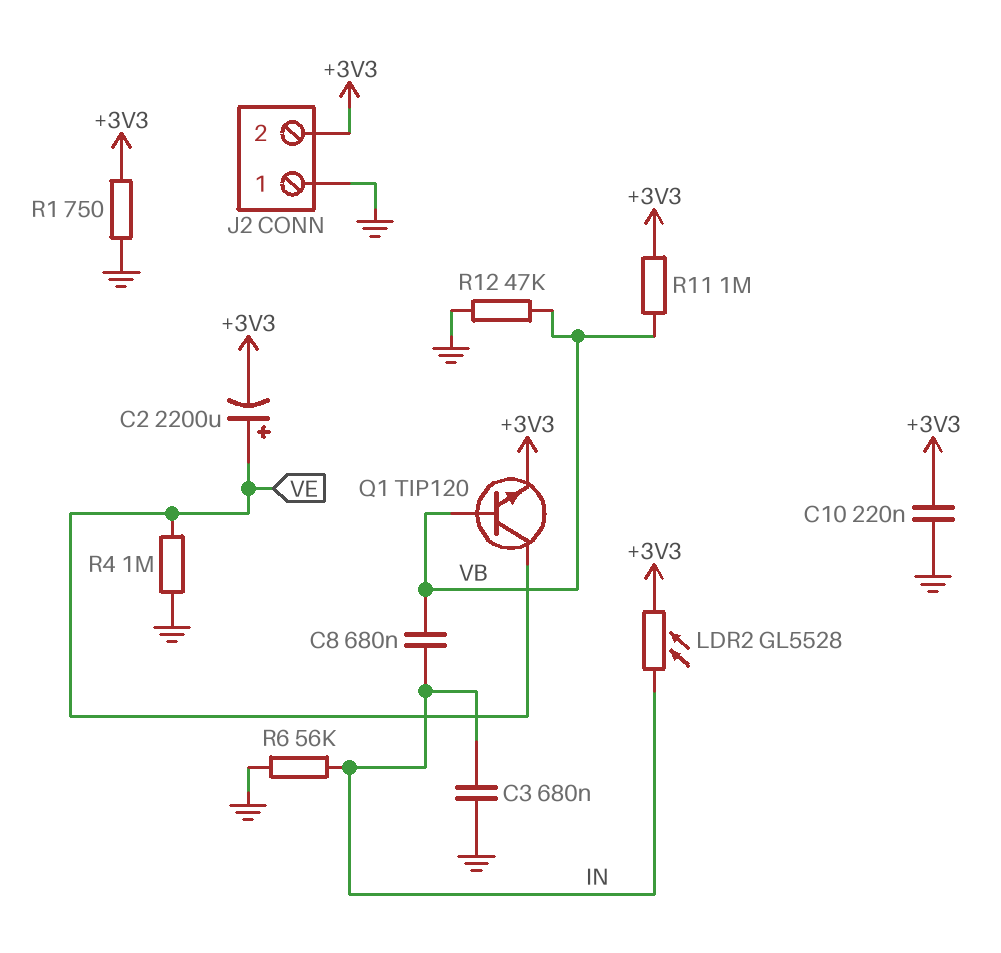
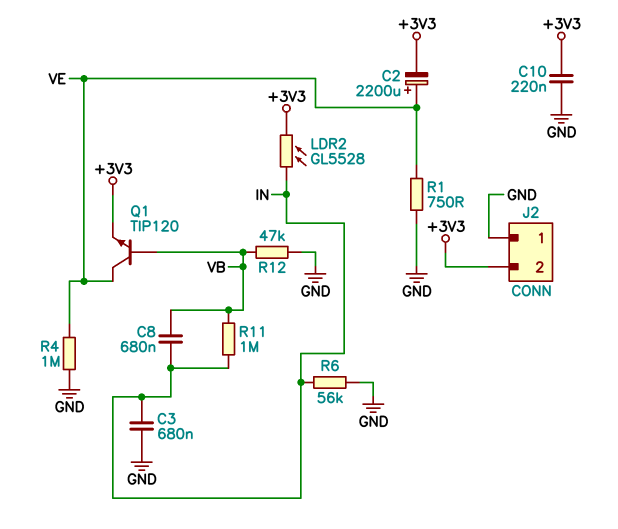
R1: 750 (+3V3, GND) -> 750 (GND, VE)
R11: 1M (+3V3, VB) -> 1M (IN, VB)

